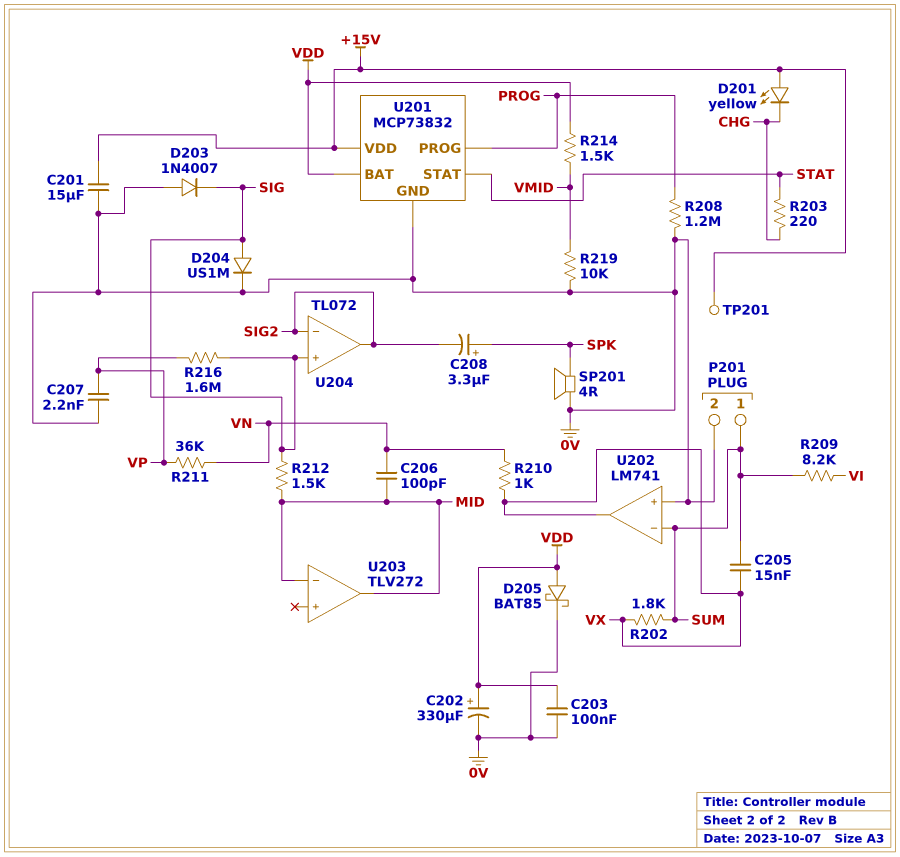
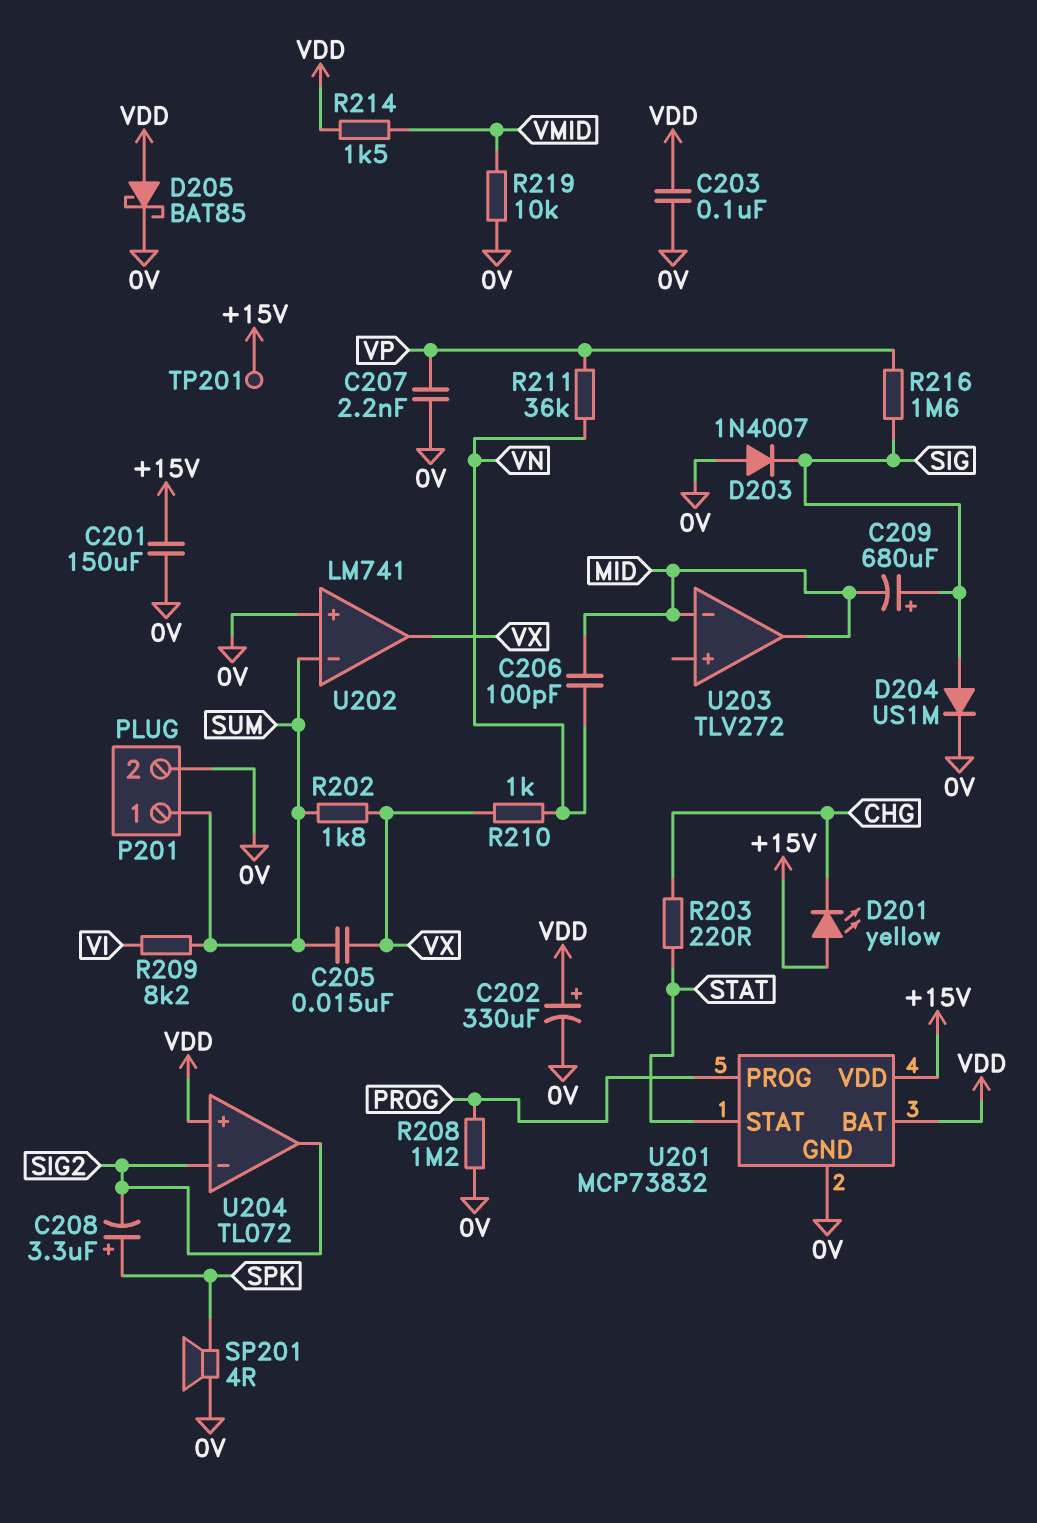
C201: 15uF (+15V, 0V) -> 150uF (+15V, 0V)
C209: none -> 680uF (plus SIG, minus MID)
R212: 1.5k (MID, SIG) -> none
U204 pin in+: SIG -> VDD

